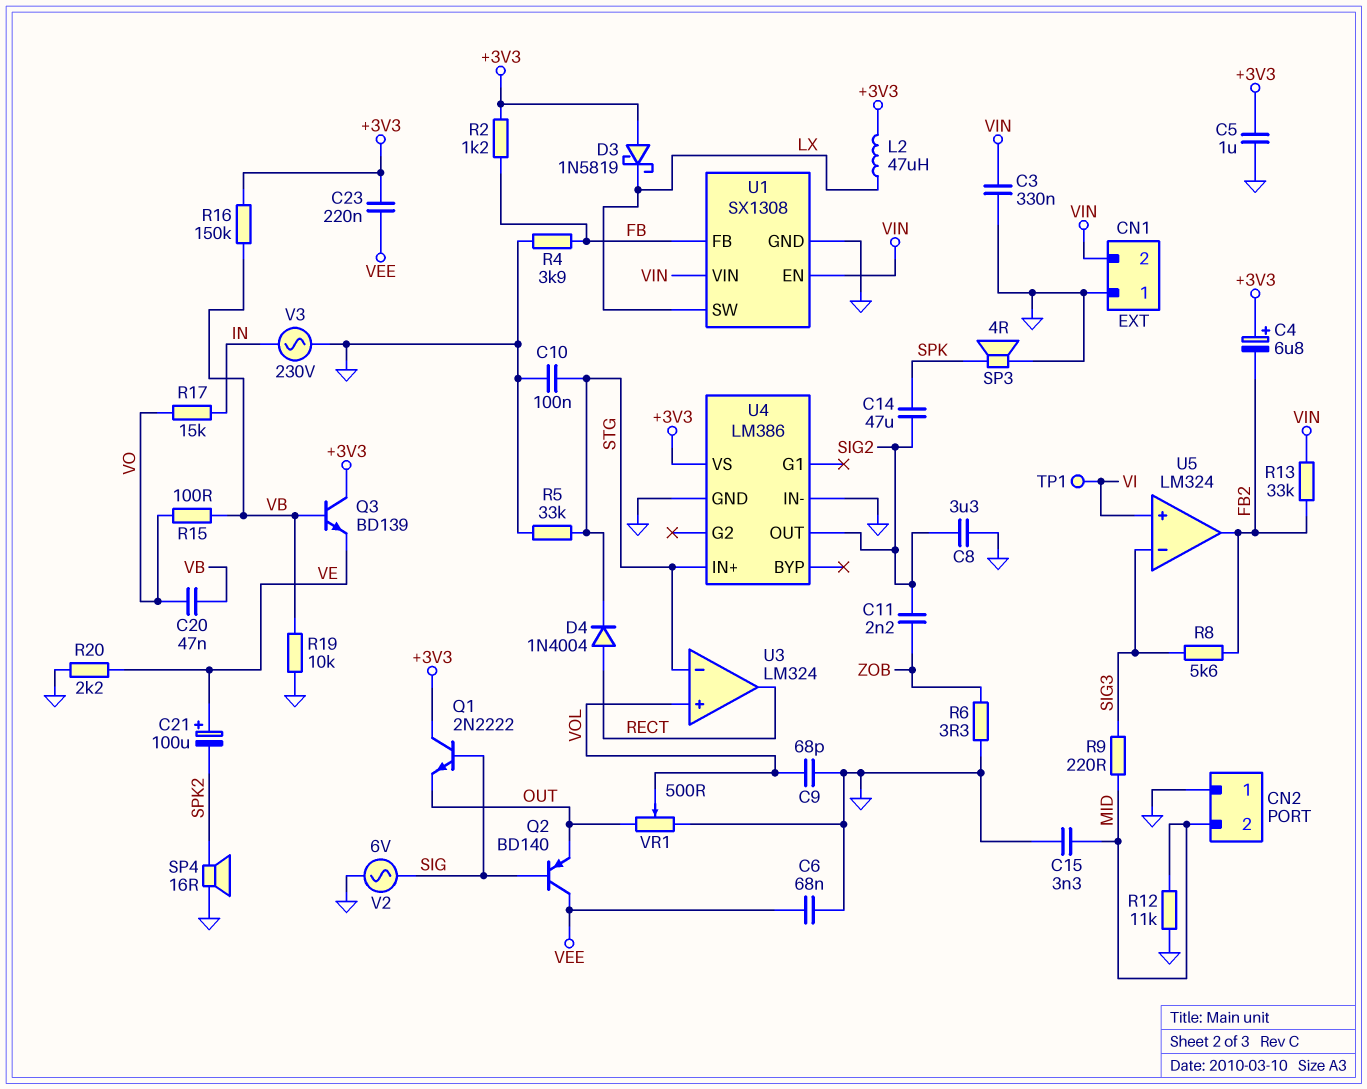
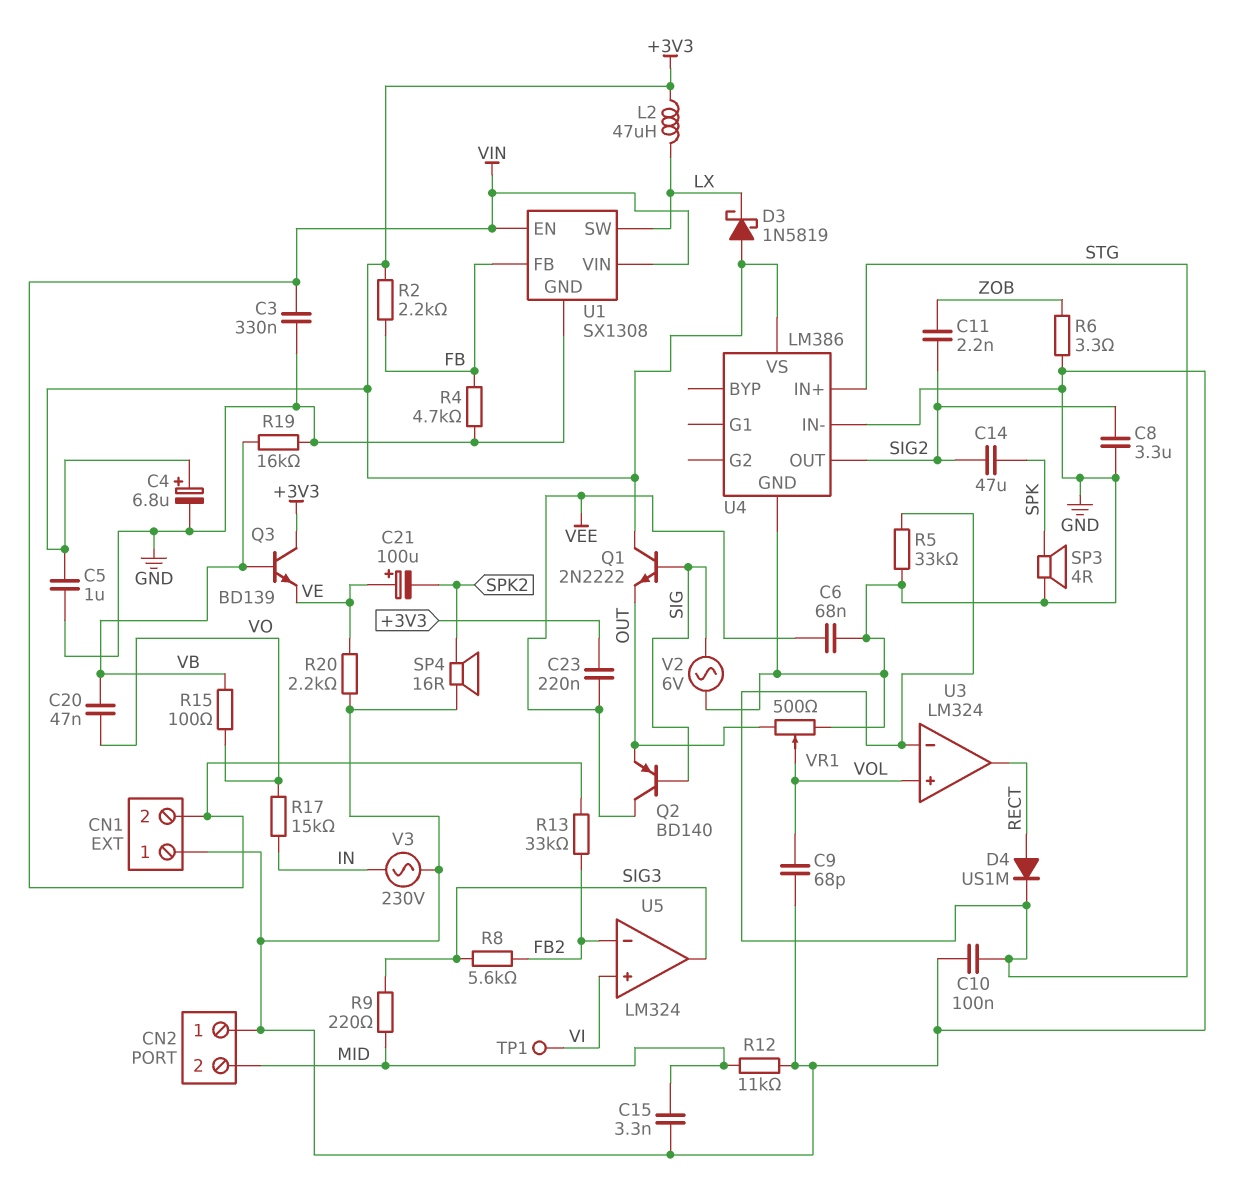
C4: 6.8uF (plus +3V3, minus FB2) -> 6.8uF (plus +3V3, minus GND)
D4: diode 1N4004 (A RECT, K STG) -> diode US1M (A RECT, K STG)
R2: 1.2k (+3V3, FB) -> 2.2k (+3V3, FB)
R4: 3.9k (FB, GND) -> 4.7k (FB, GND)
R16: 150k (+3V3, VB) -> none
R19: 10k (GND, VB) -> 16k (GND, VB)
U5 pin in-: SIG3 -> FB2
U5 pin out: FB2 -> SIG3

